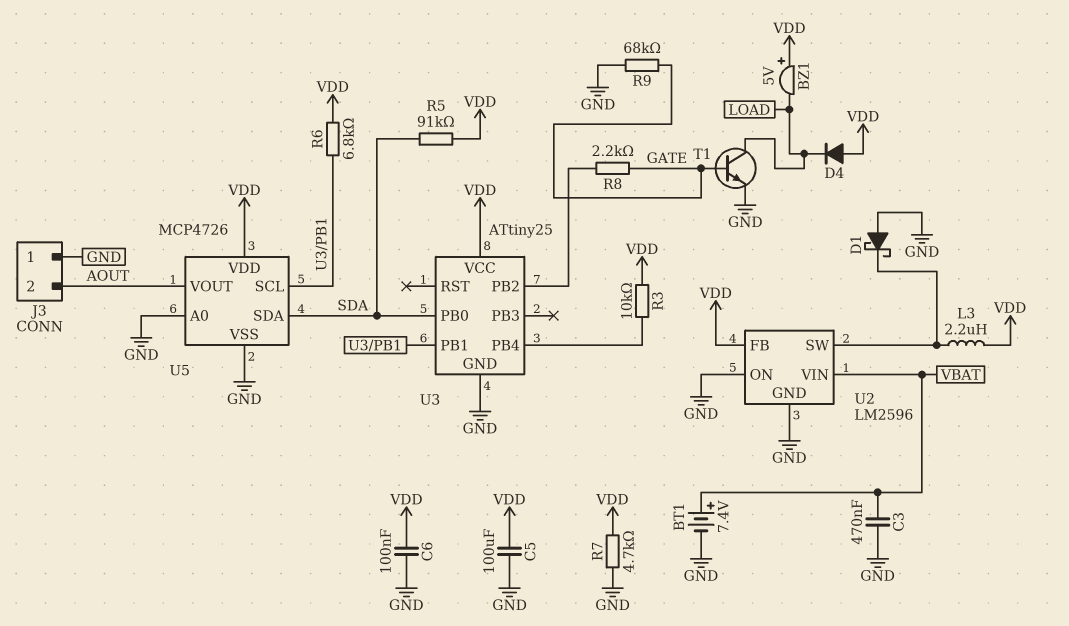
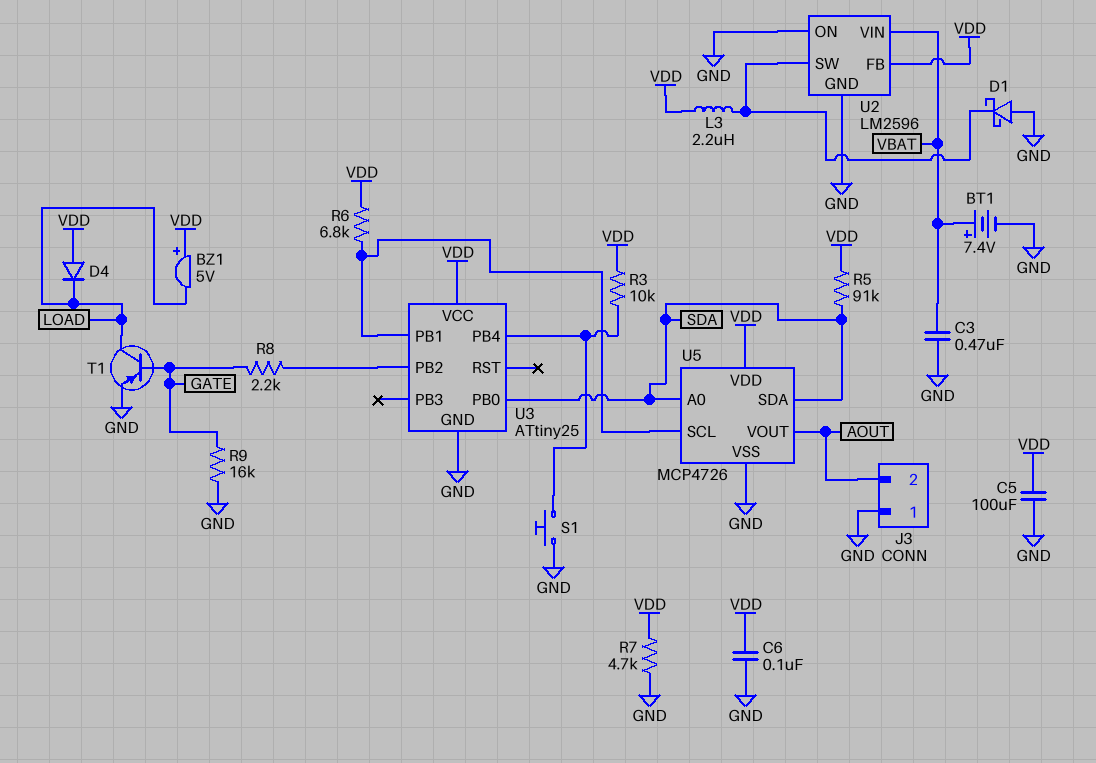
R9: 68k (GATE, GND) -> 16k (GATE, GND)
S1: none -> button (GND, U3/PB4)
T1: NPN (B GATE, C LOAD, E GND) -> PNP (B GATE, C LOAD, E GND)
U5 pin A0: GND -> SDA

